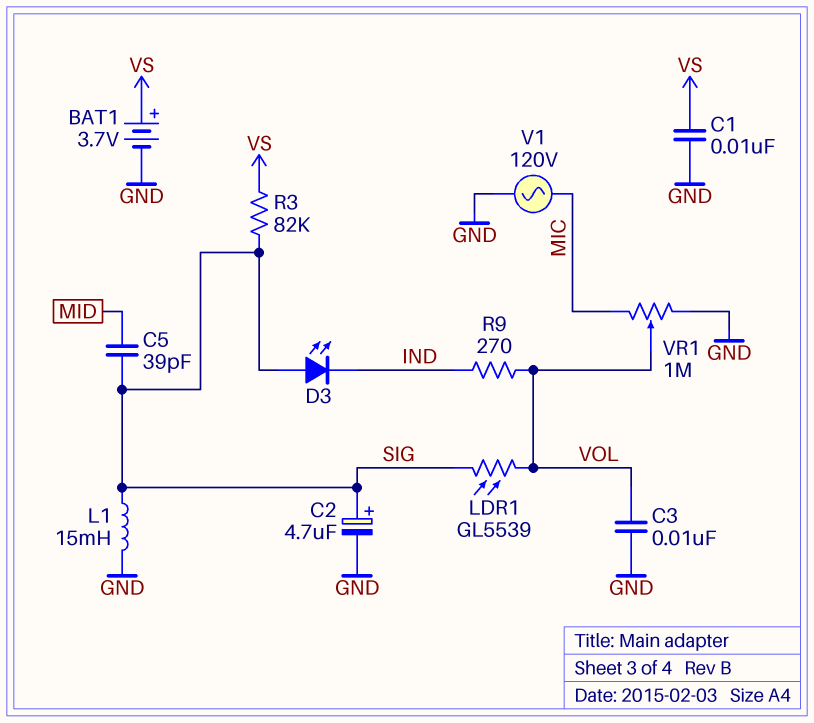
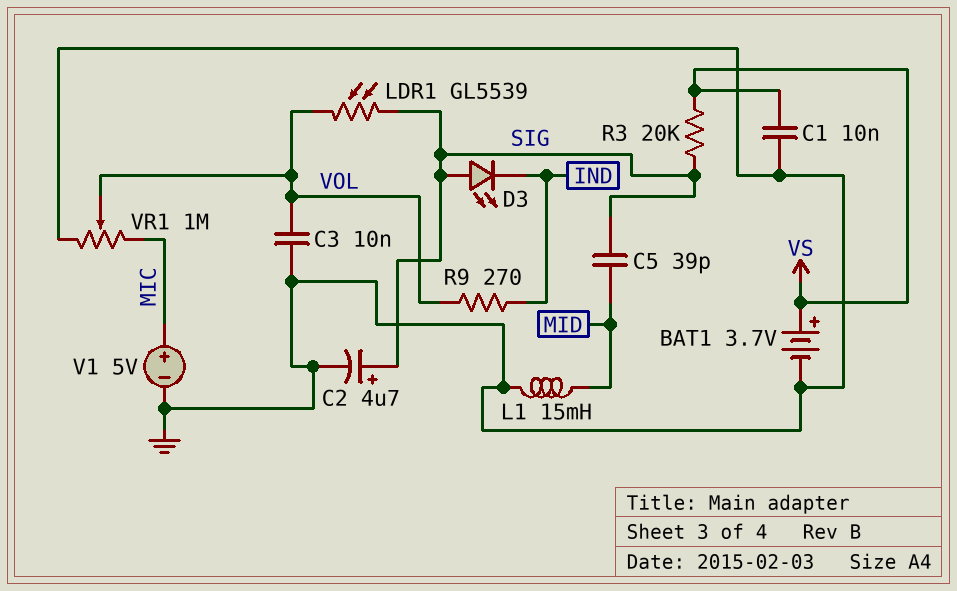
L1: 15mH (GND, SIG) -> 15mH (GND, MID)
R3: 82k (SIG, VS) -> 20k (SIG, VS)
V1: AC 120V (GND, MIC) -> 5V (plus MIC, minus GND)

